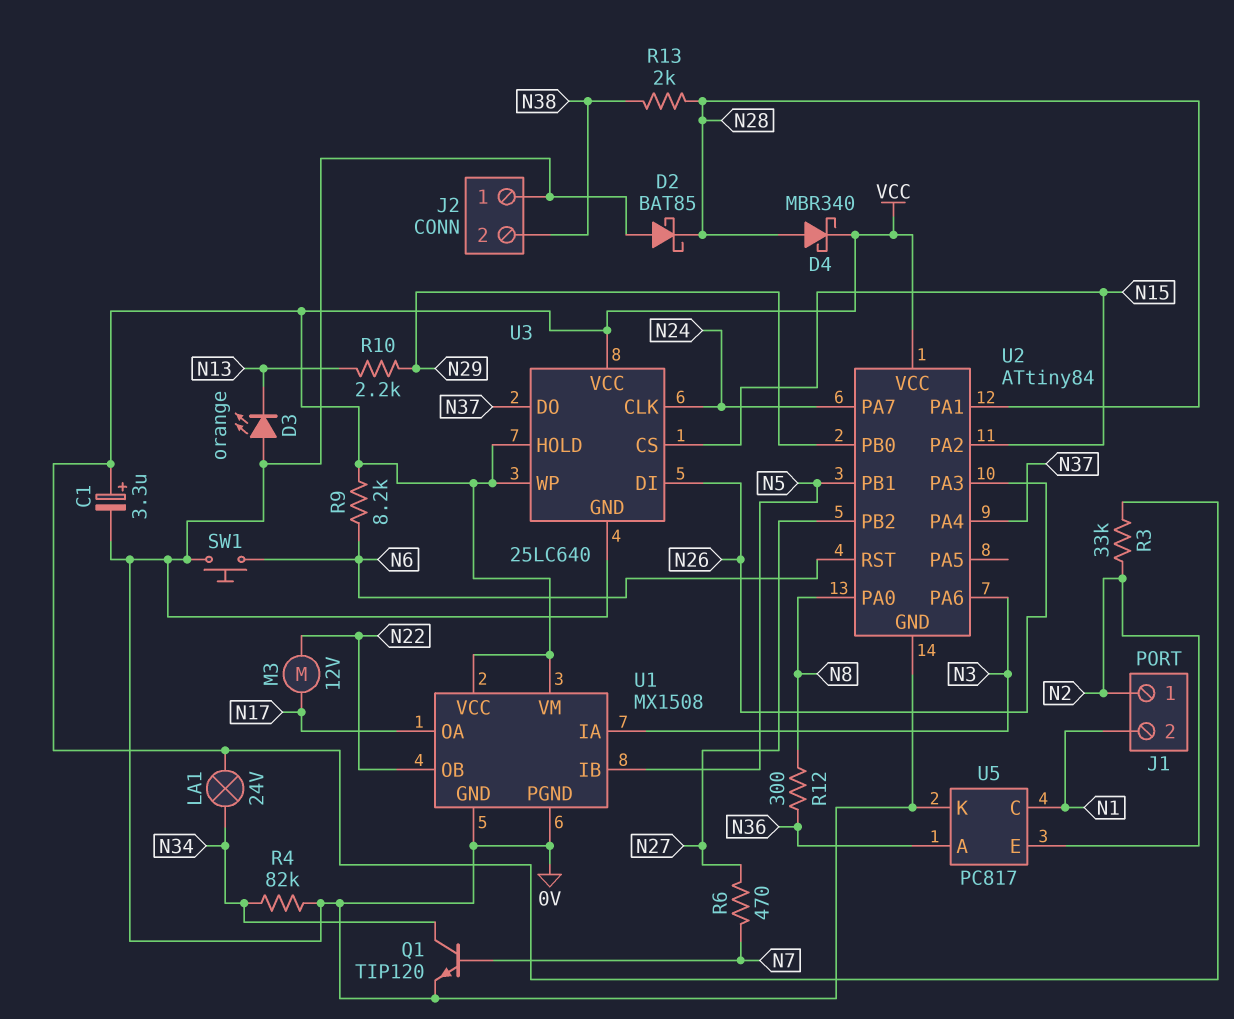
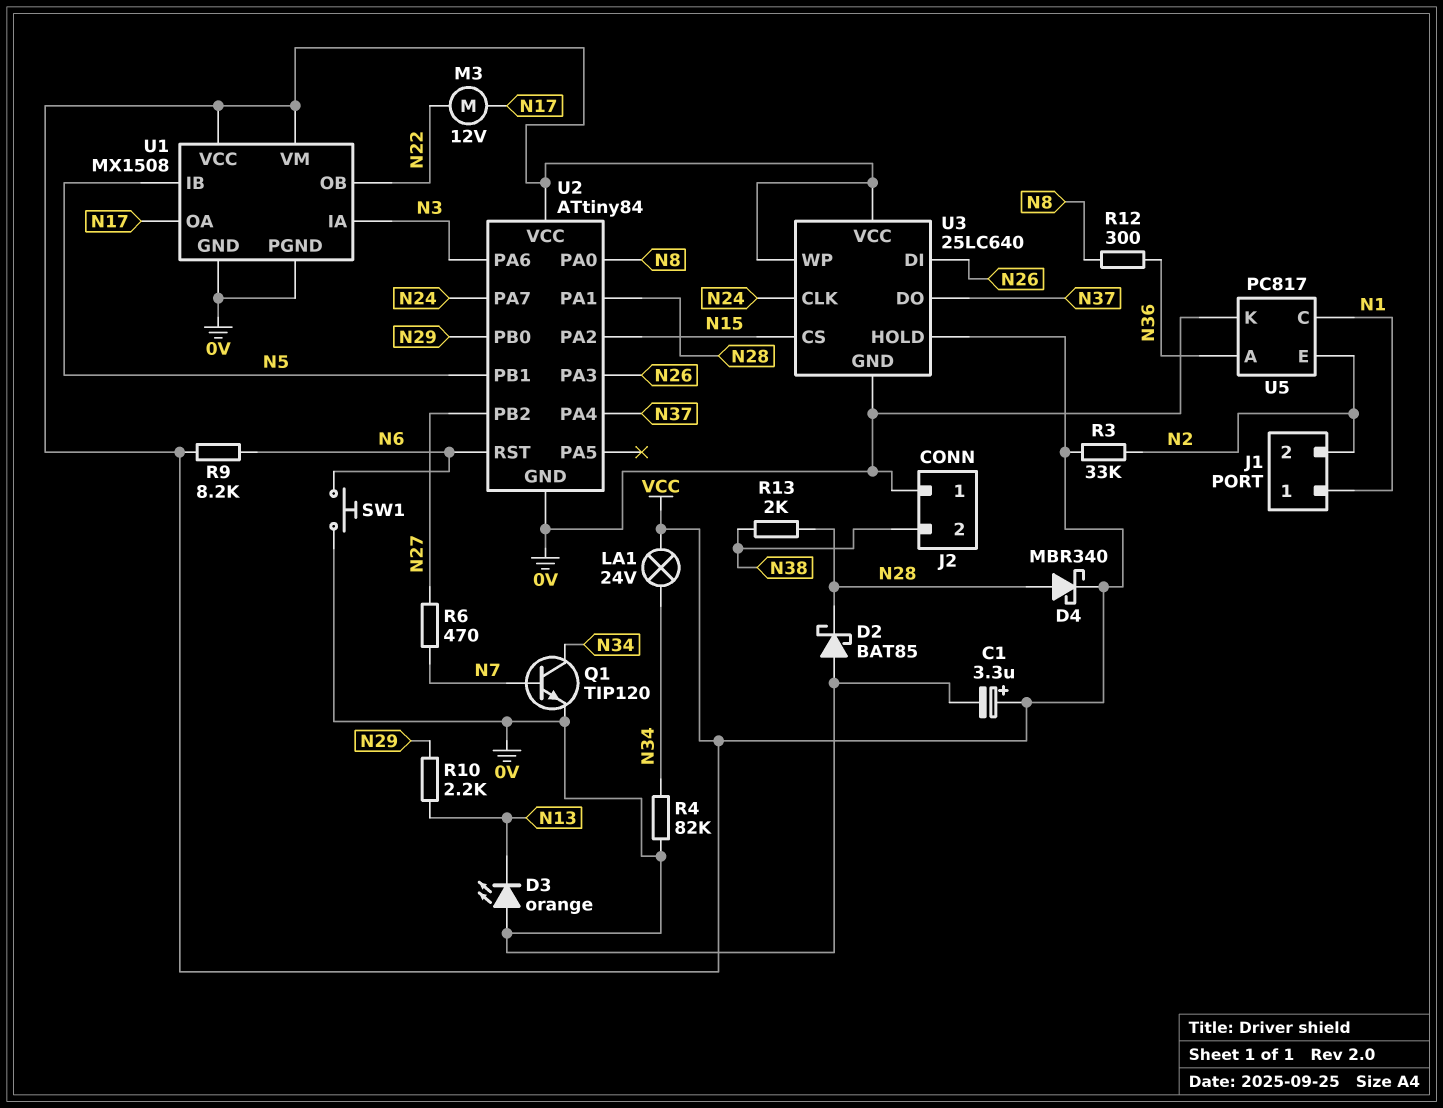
J1 pin 1: N2 -> N1
J1 pin 2: N1 -> N2

